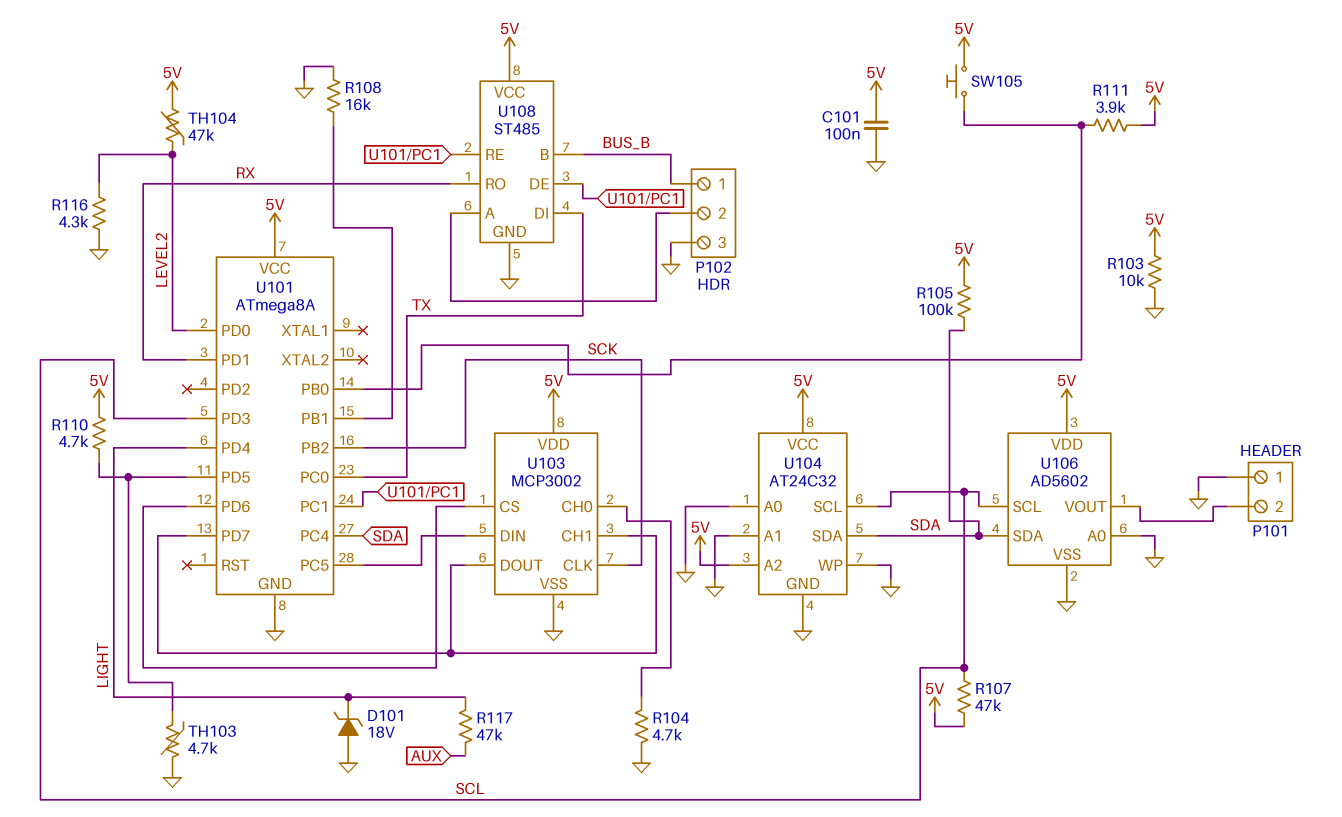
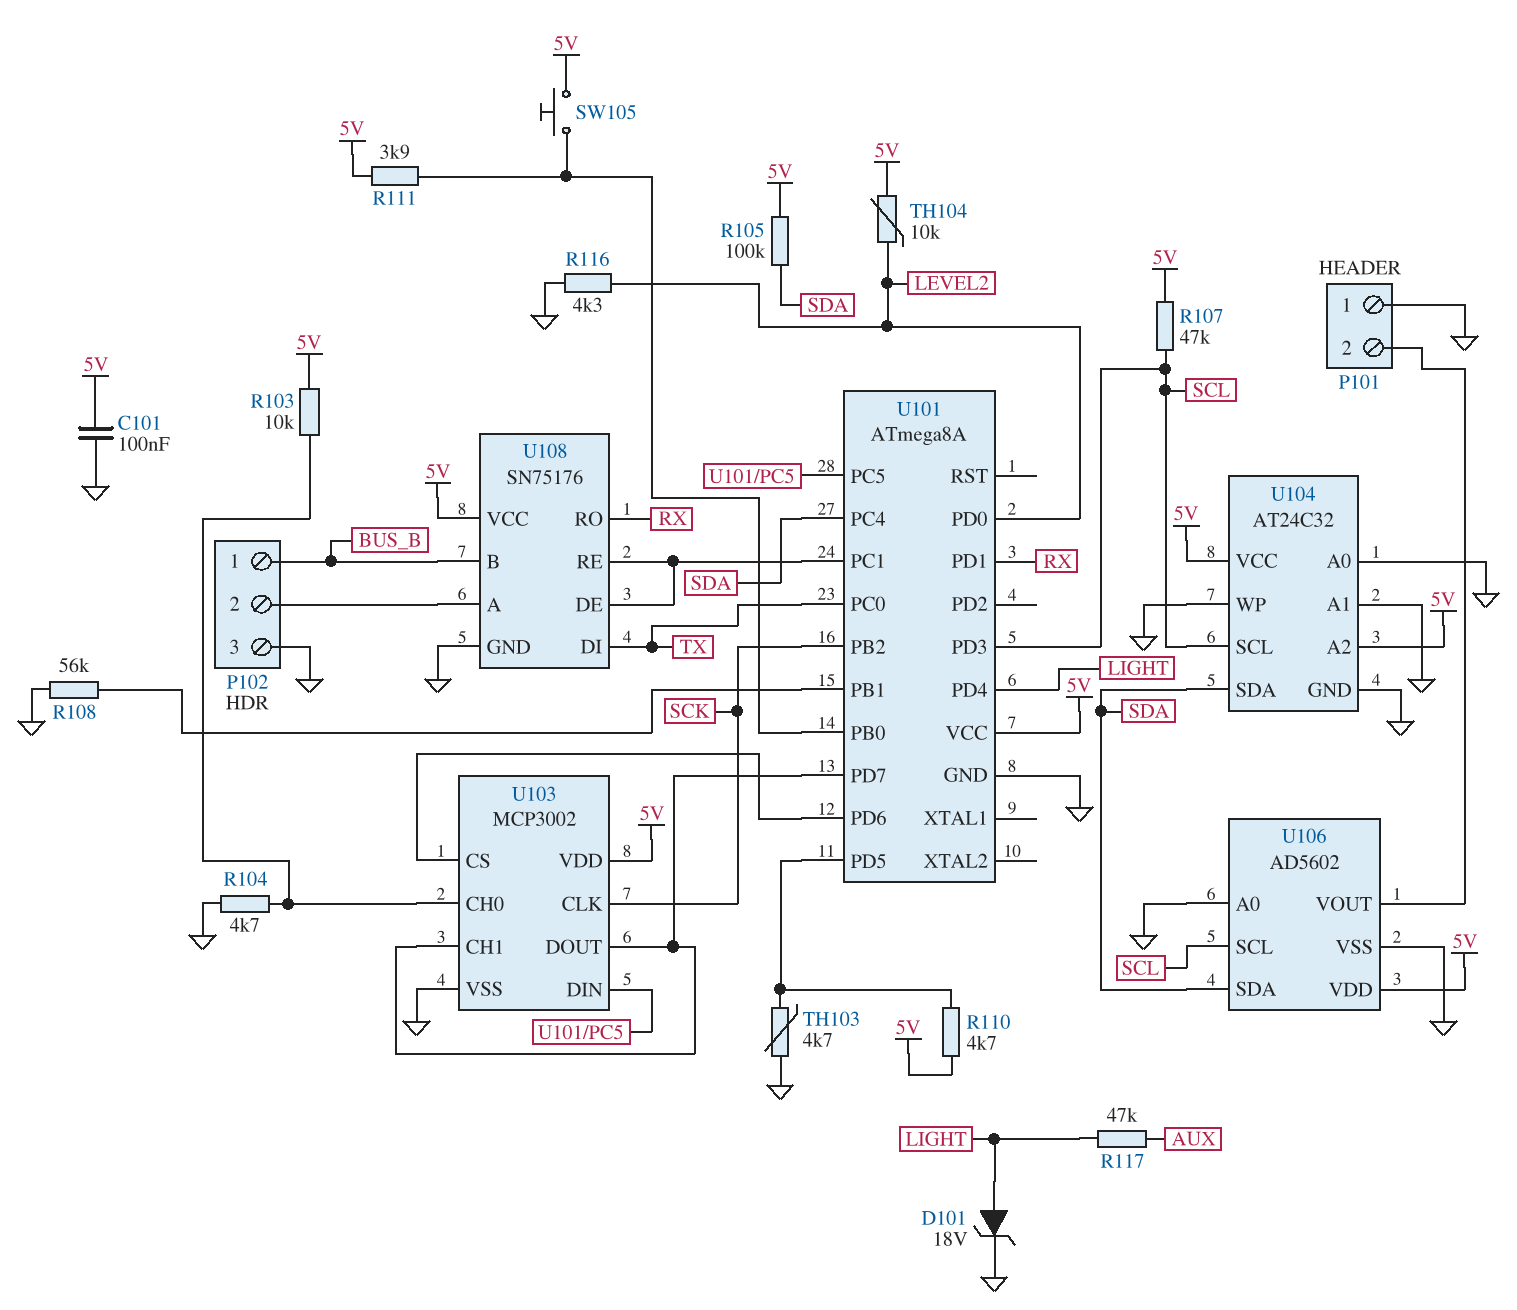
D101: zener 18V (A GND, K LIGHT) -> zener 18V (A LIGHT, K GND)
R103: 10k (5V, GND) -> 10k (5V, U103/CH0)
R108: 16k (GND, U101/PB1) -> 56k (GND, U101/PB1)
TH104: 47k (5V, LEVEL2) -> 10k (5V, LEVEL2)
U108: ST485 -> SN75176

